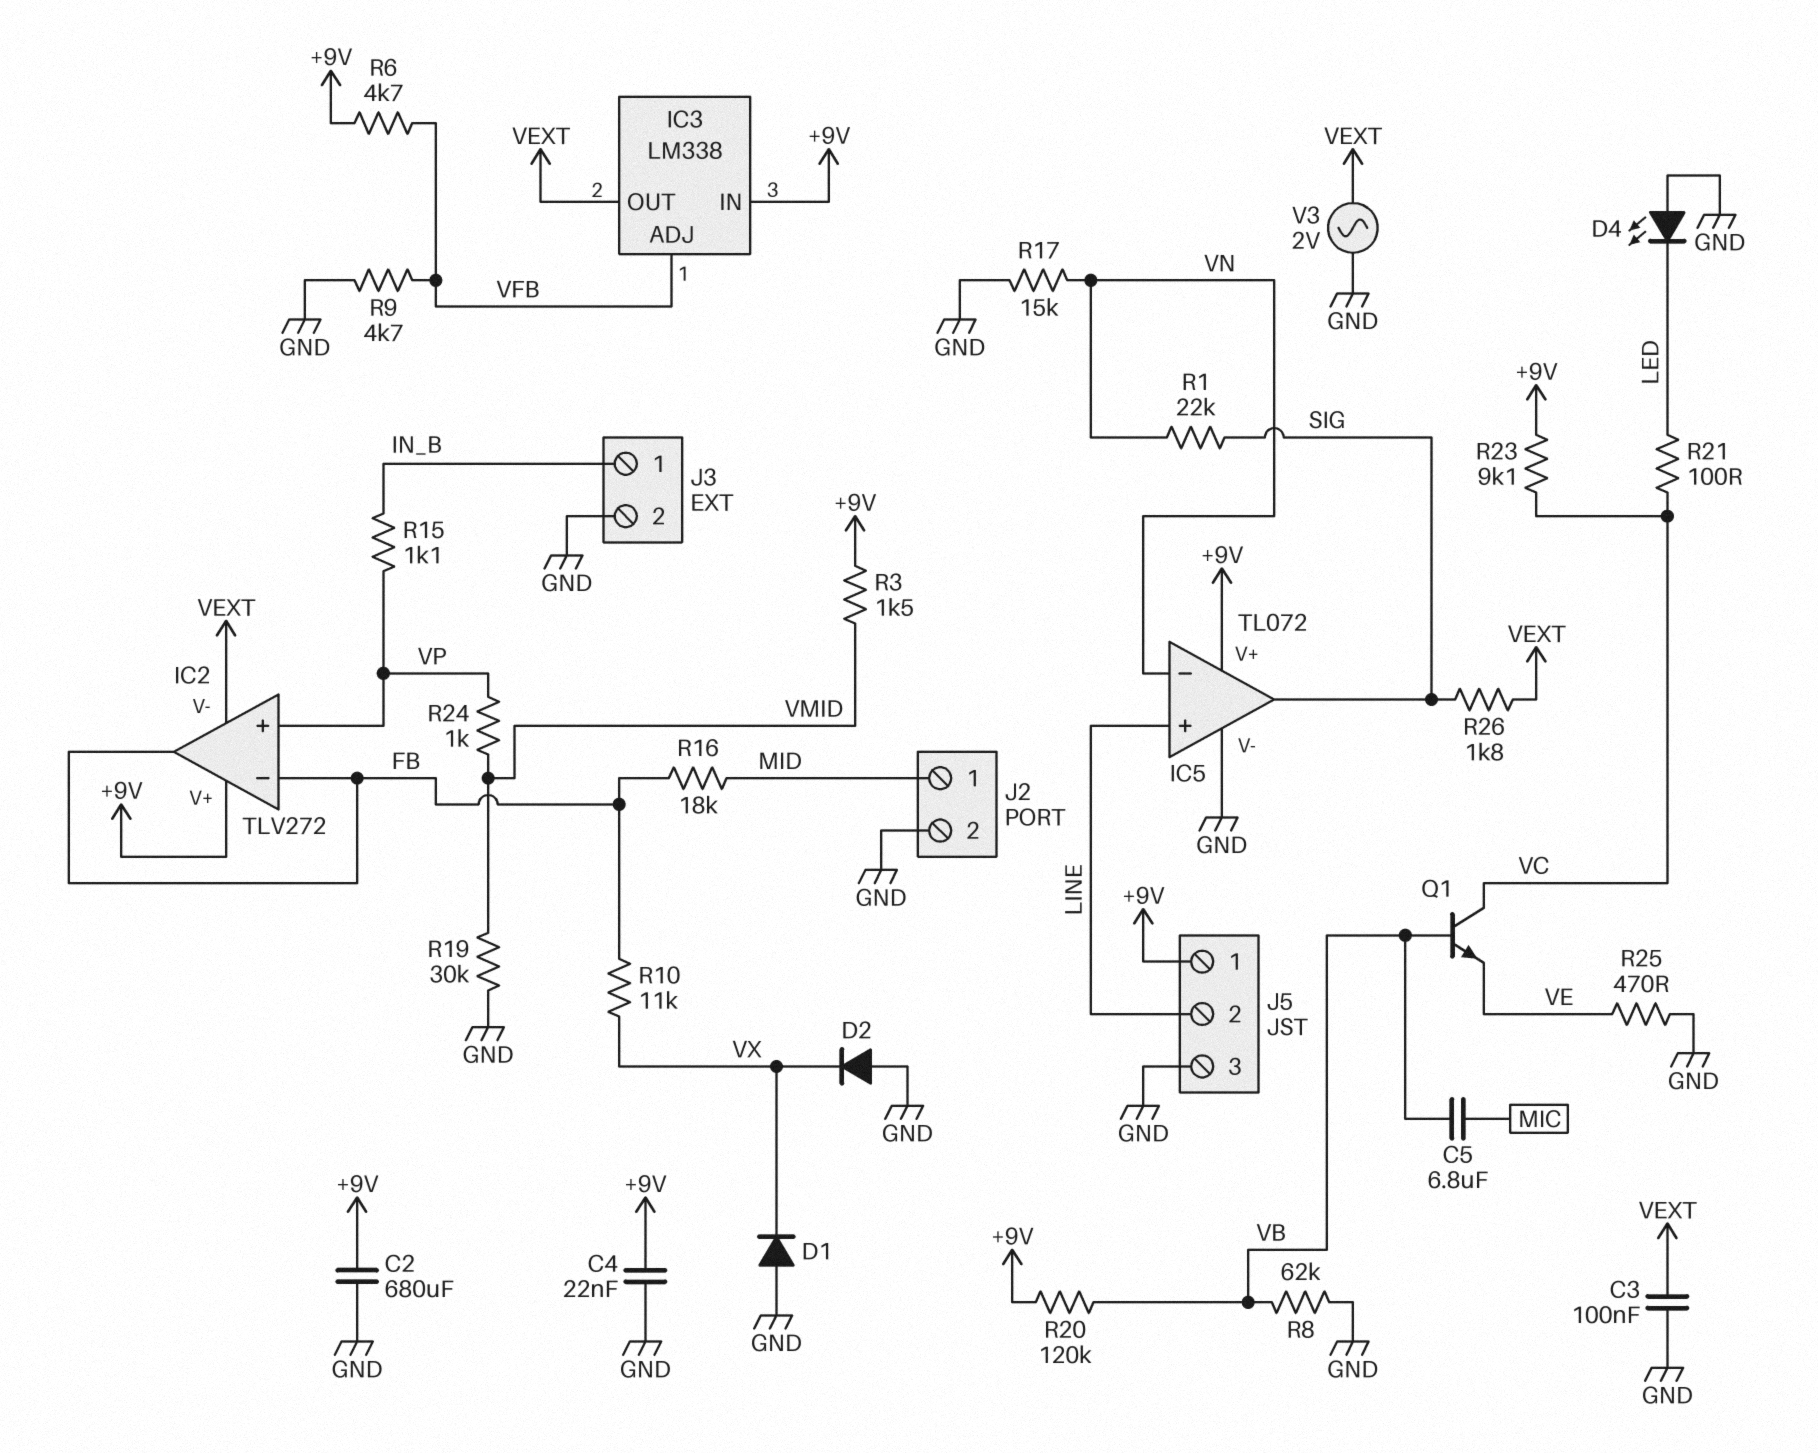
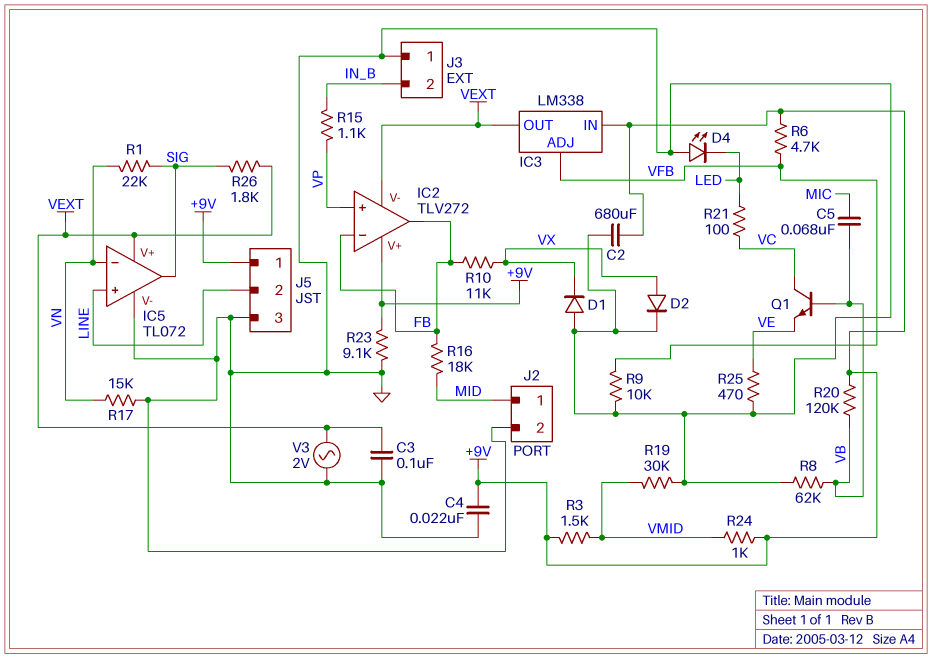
C5: 6.8uF (MIC, VB) -> 68nF (MIC, VB)
D2: diode (A GND, K VX) -> diode (A VX, K GND)
IC5 pin V+: +9V -> VEXT
J3 pin 1: IN_B -> GND
J3 pin 2: GND -> IN_B
R9: 4.7k (GND, VFB) -> 10k (GND, VFB)
R23: 9.1k (+9V, VC) -> 9.1k (+9V, GND)
R24: 1k (VMID, VP) -> 1k (+9V, VMID)

